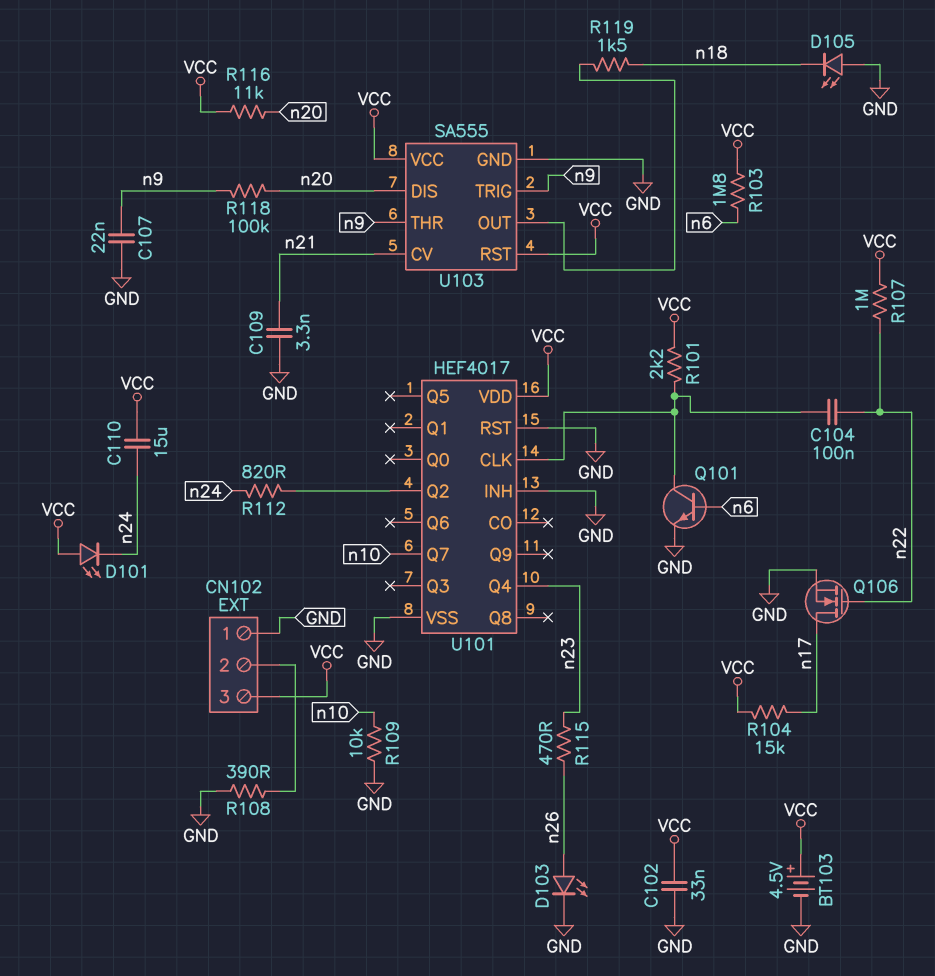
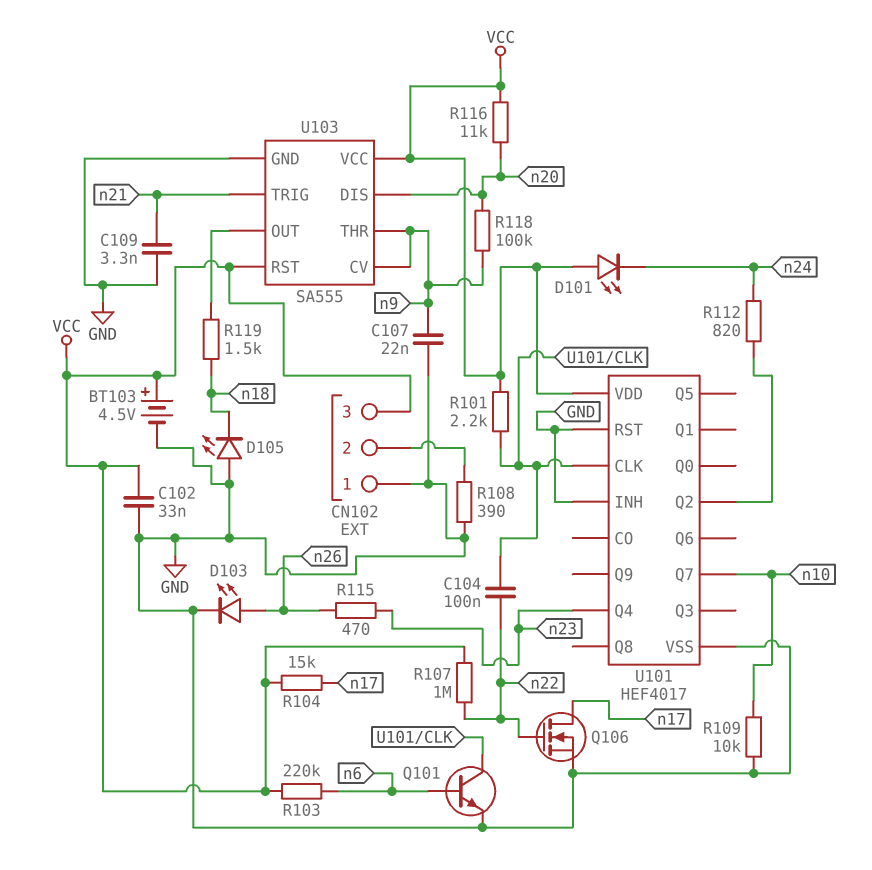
C110: 15uF (VCC, n24) -> none
R103: 1.8M (VCC, n6) -> 220k (VCC, n6)
U103 pin CV: n21 -> n9
U103 pin TRIG: n9 -> n21

